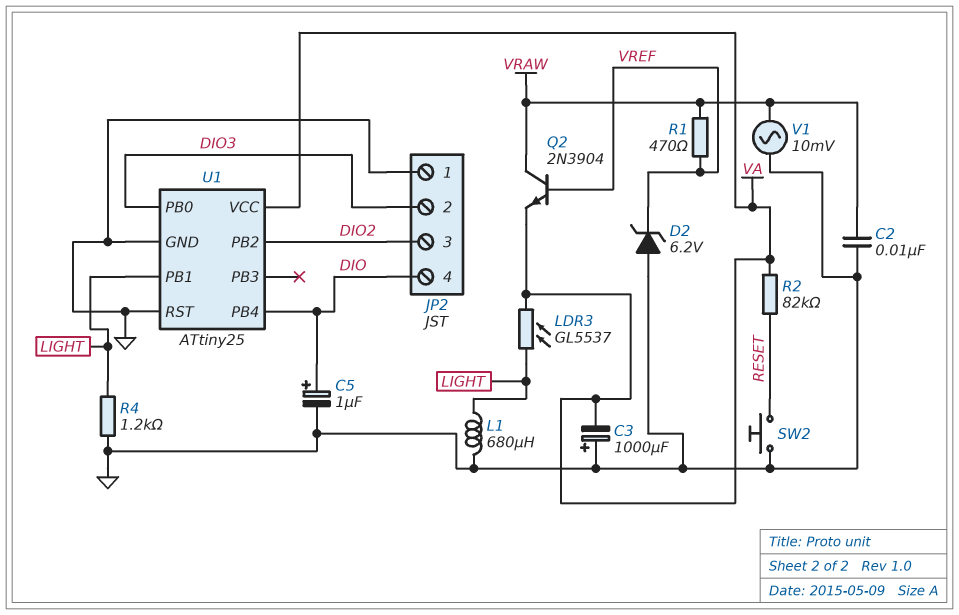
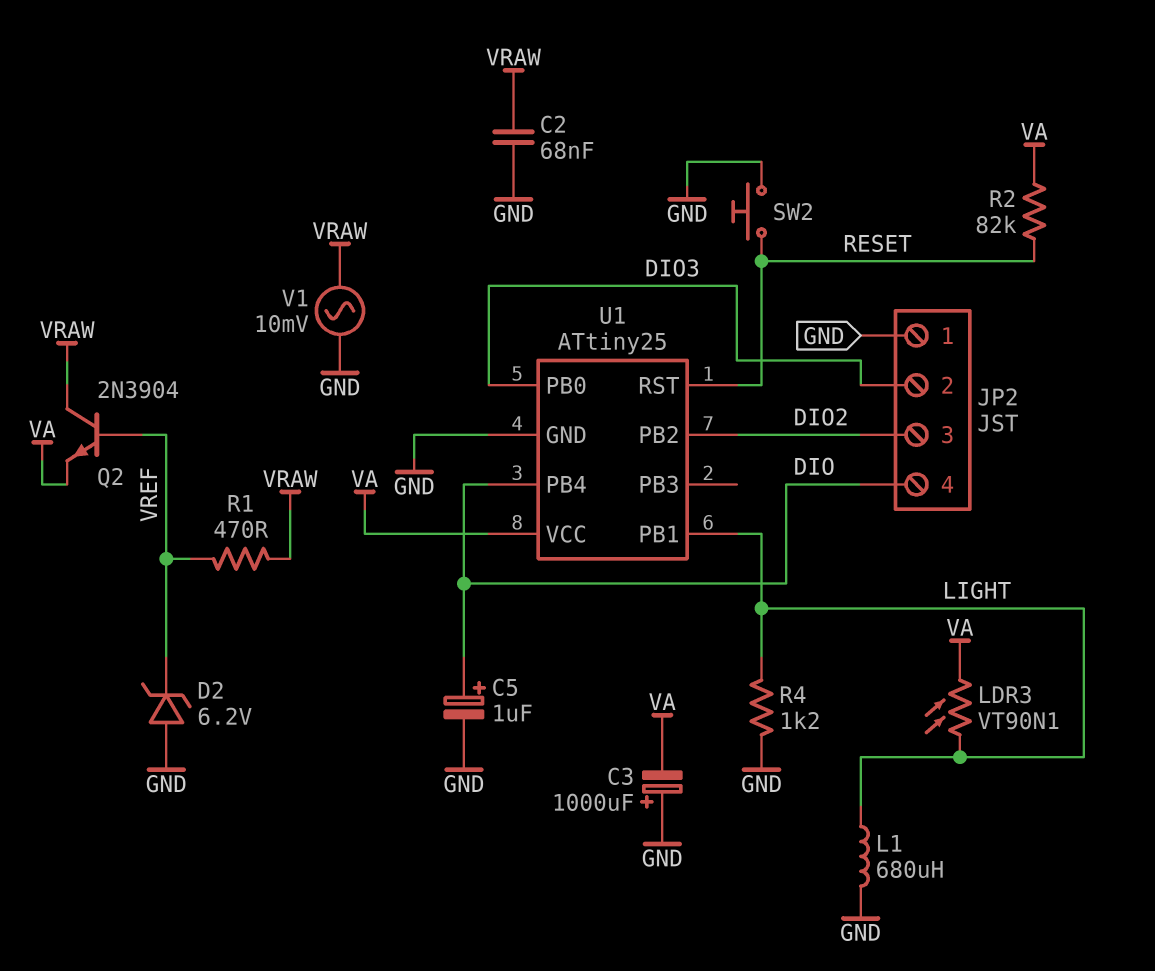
C2: 10nF (GND, VRAW) -> 68nF (GND, VRAW)
LDR3: GL5537 (LIGHT, VA) -> VT90N1 (LIGHT, VA)
U1 pin RST: GND -> RESET

